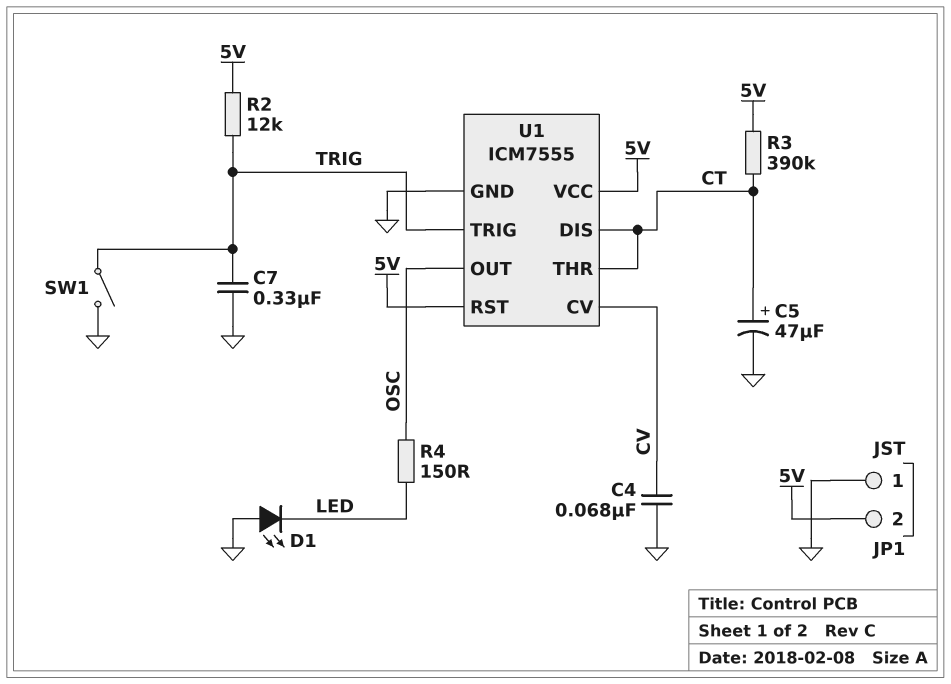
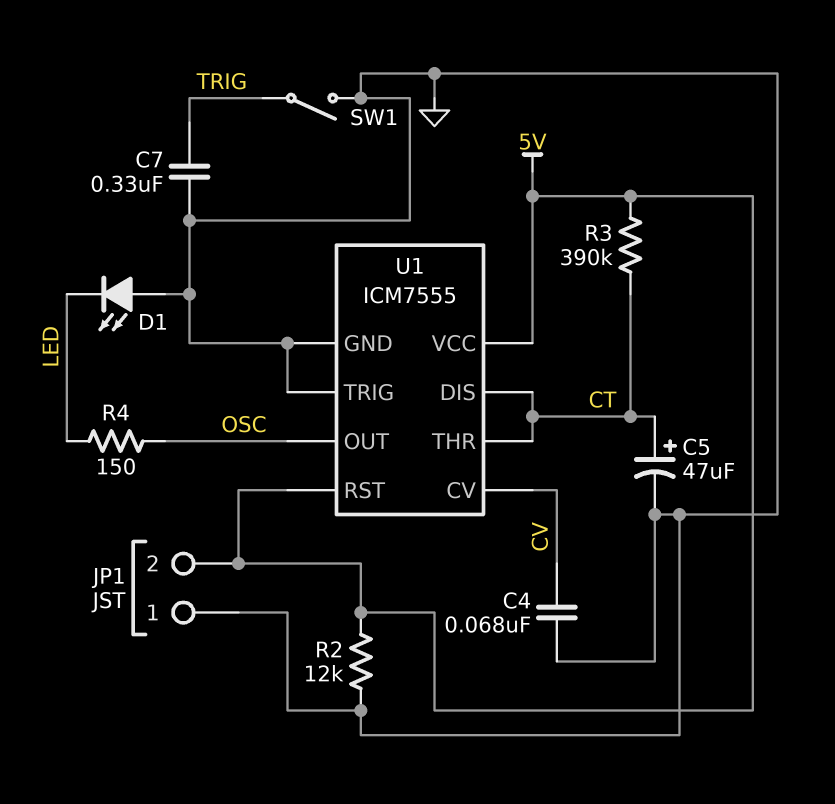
R2: 12k (5V, TRIG) -> 12k (5V, GND)
U1 pin TRIG: TRIG -> GND

